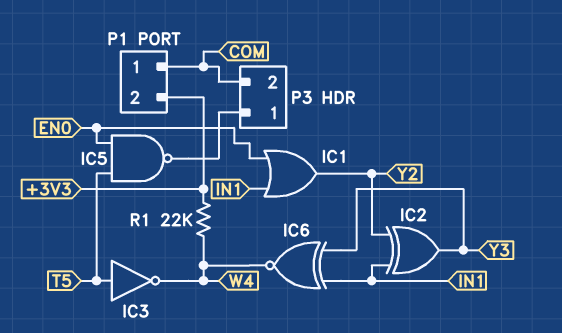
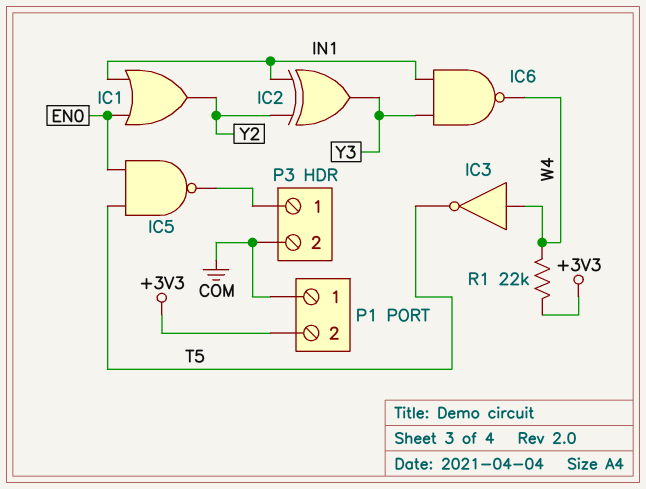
IC3: NOT (in T5, out W4) -> NOT (in W4, out T5)
IC6: XNOR (in IN1, in Y3, out W4) -> NAND (in IN1, in Y3, out W4)

